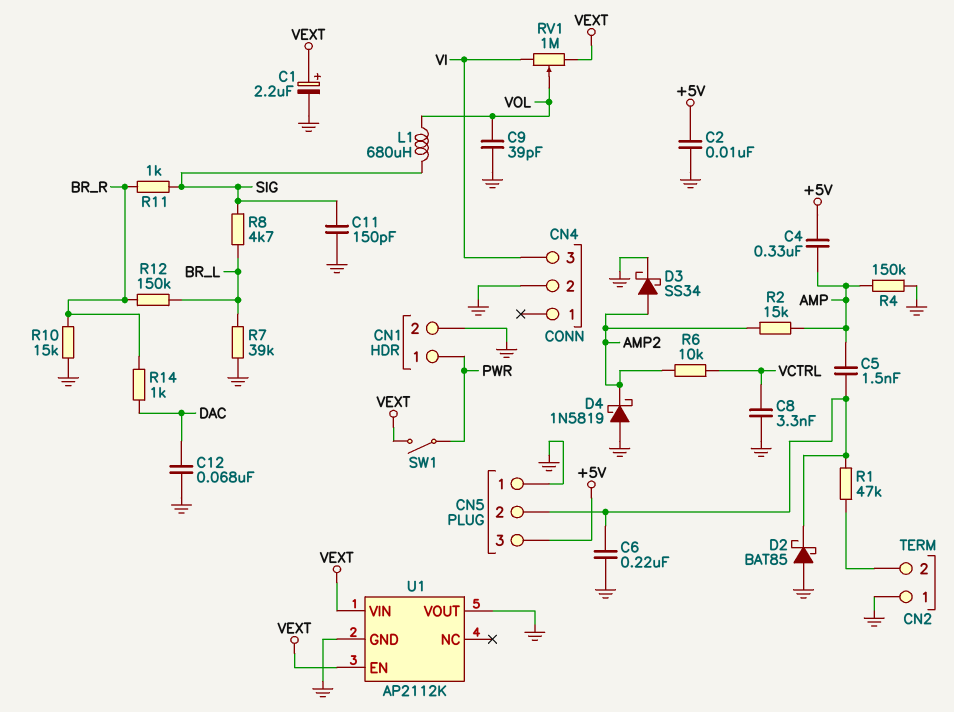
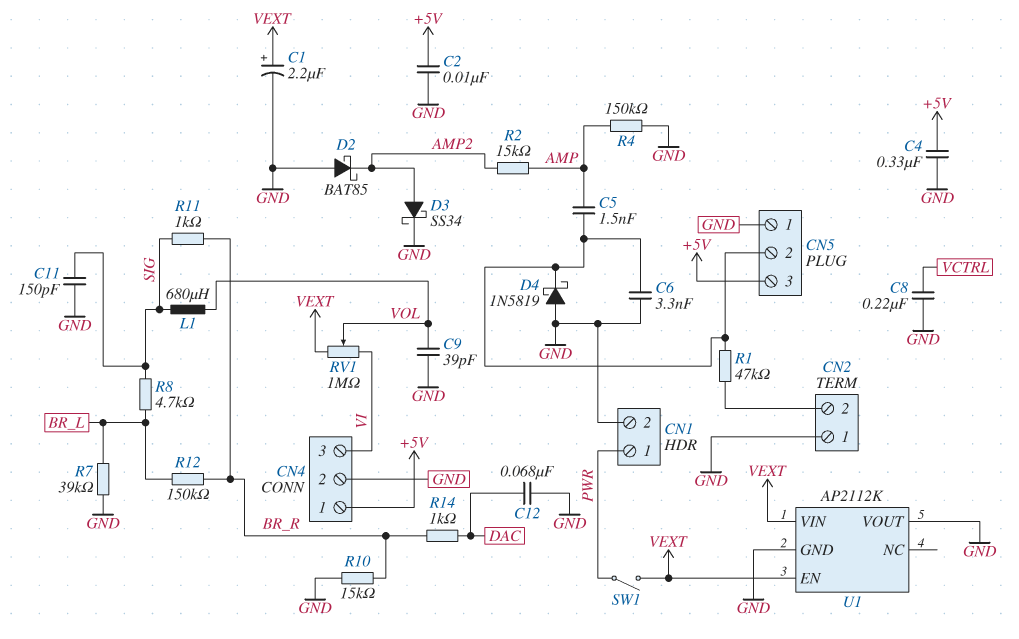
C4: 330nF (+5V, AMP) -> 330nF (+5V, GND)
C6: 220nF (CN5/2, GND) -> 3.3nF (CN5/2, GND)
C8: 3.3nF (GND, VCTRL) -> 220nF (GND, VCTRL)
CN4 pin 1: none -> +5V
D2: schottky BAT85 (A GND, K CN5/2) -> schottky BAT85 (A GND, K AMP2)
D4: schottky 1N5819 (A GND, K AMP2) -> schottky 1N5819 (A GND, K CN5/2)
R6: 10k (AMP2, VCTRL) -> none

